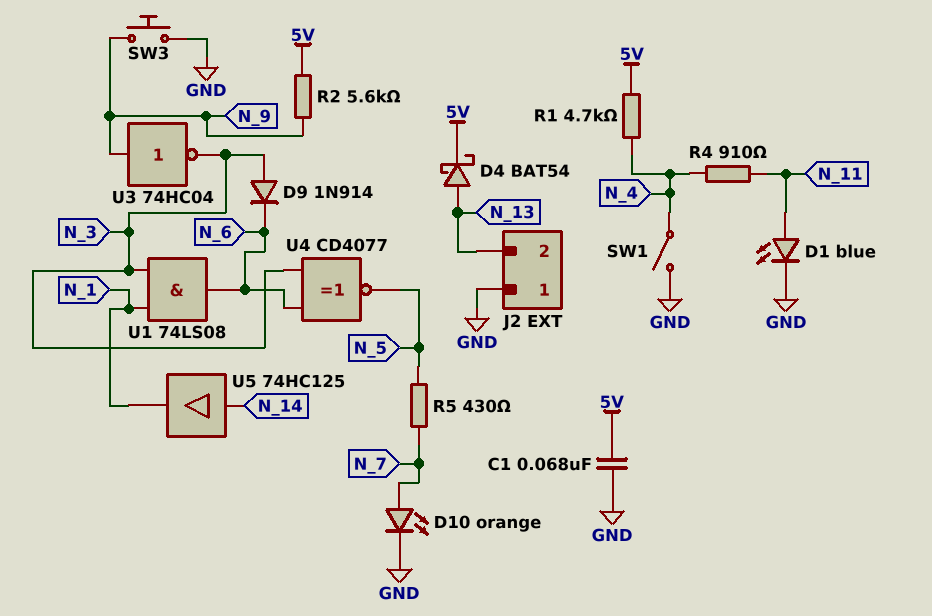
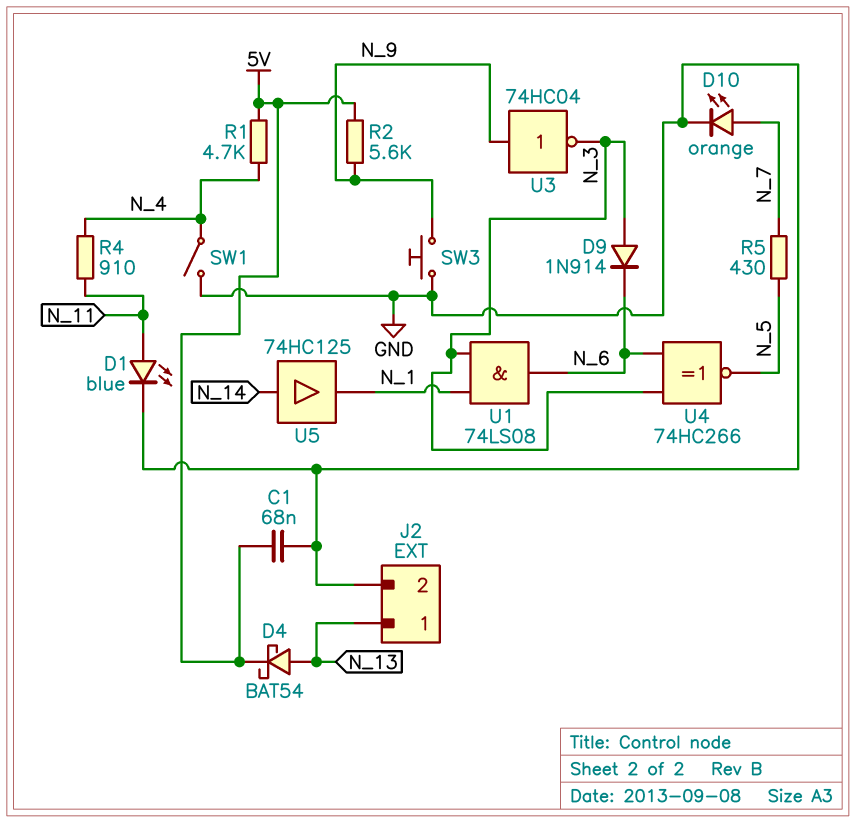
J2 pin 1: GND -> N_13
J2 pin 2: N_13 -> GND
U4: XNOR CD4077 (in N_3, in N_6, out N_5) -> XNOR 74HC266 (in N_3, in N_6, out N_5)

